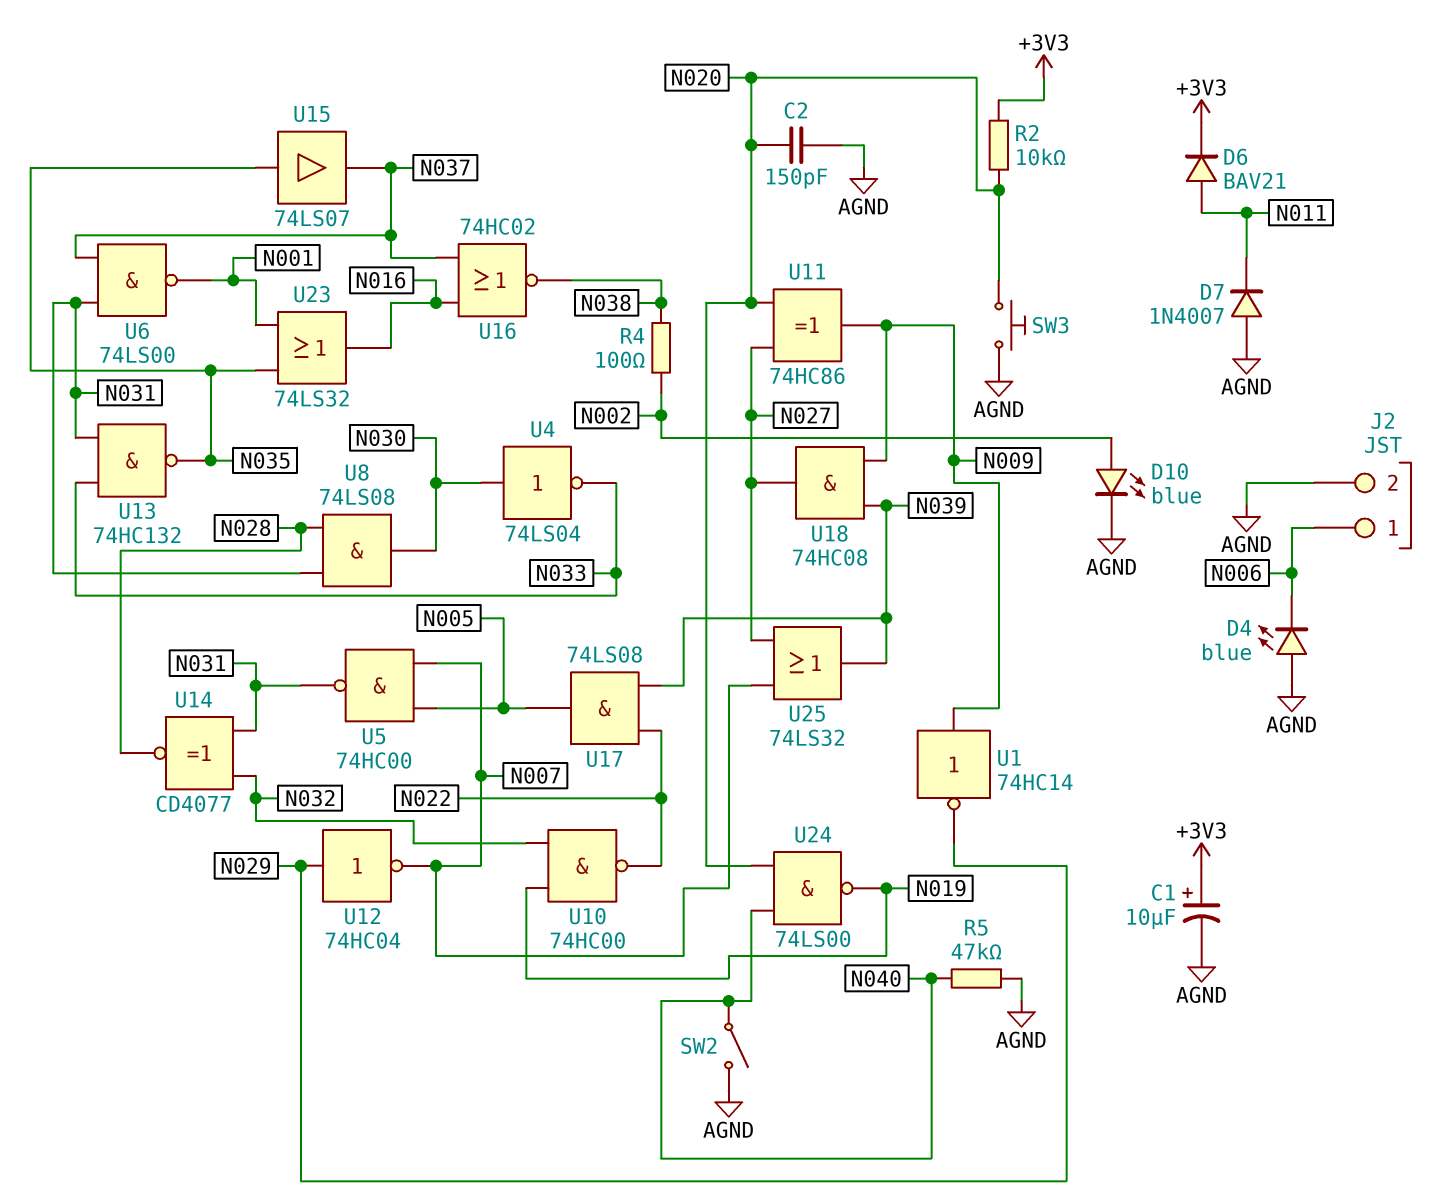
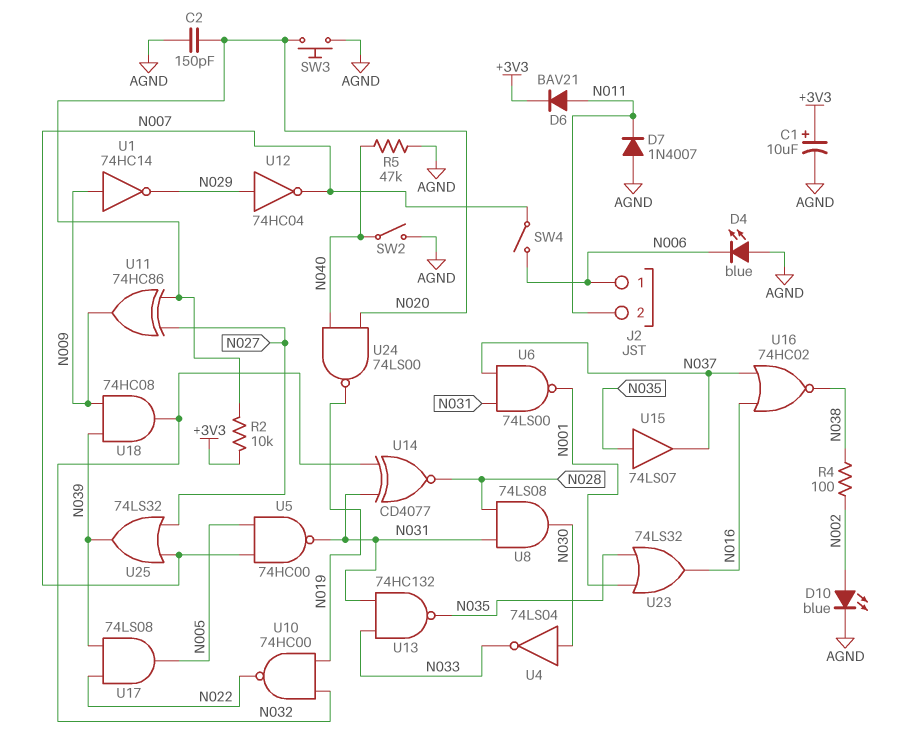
J2 pin 2: AGND -> N011
SW4: none -> switch (N006, N007)
U18: AND 74HC08 (in N009, in N039, out N027) -> AND 74HC08 (in N009, in N039, out N032)

